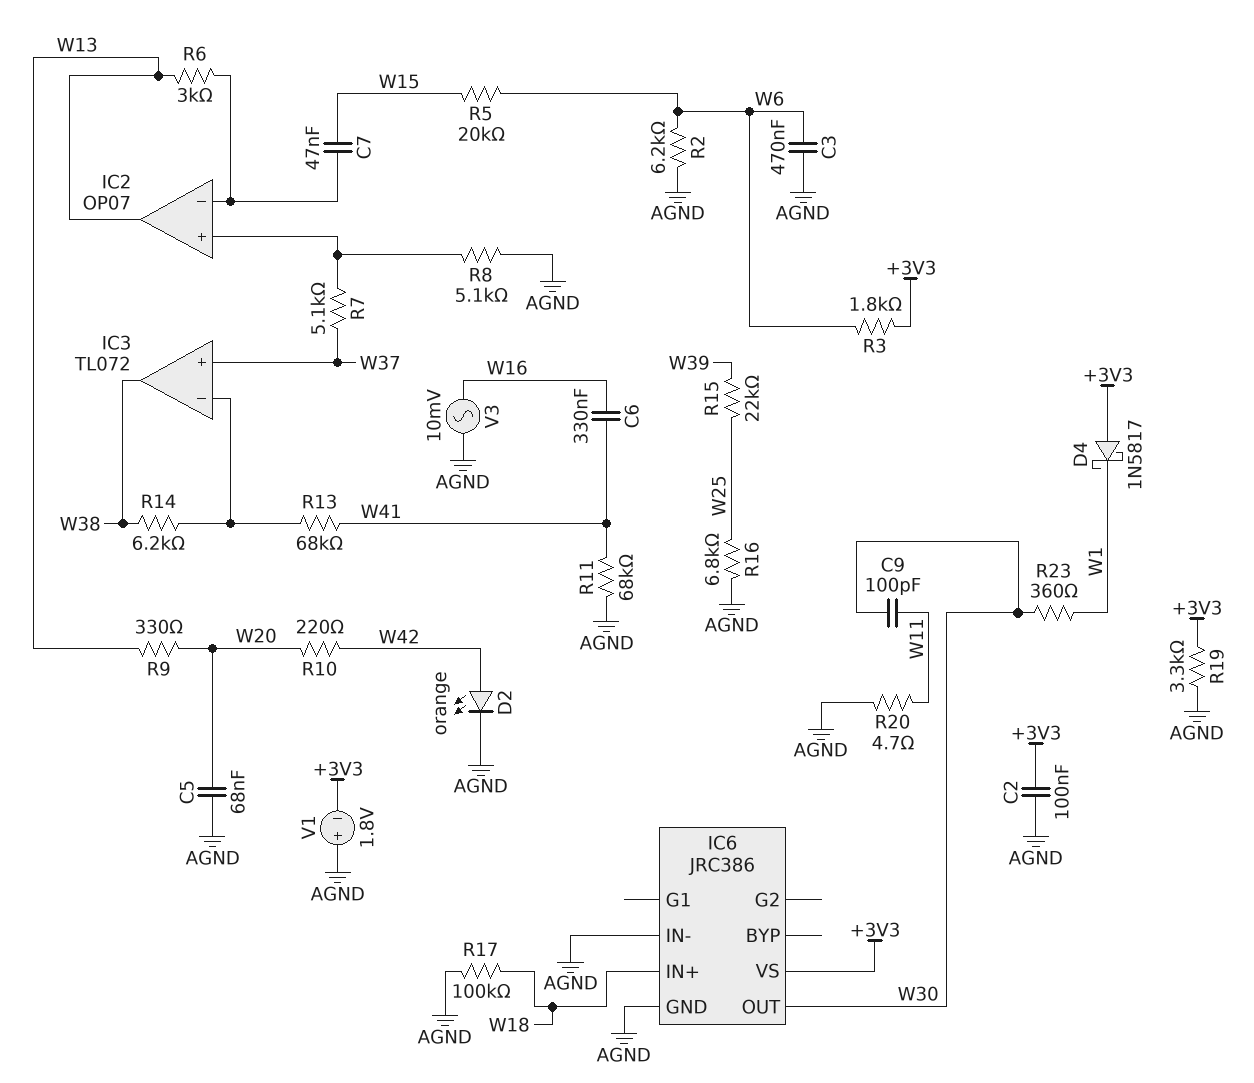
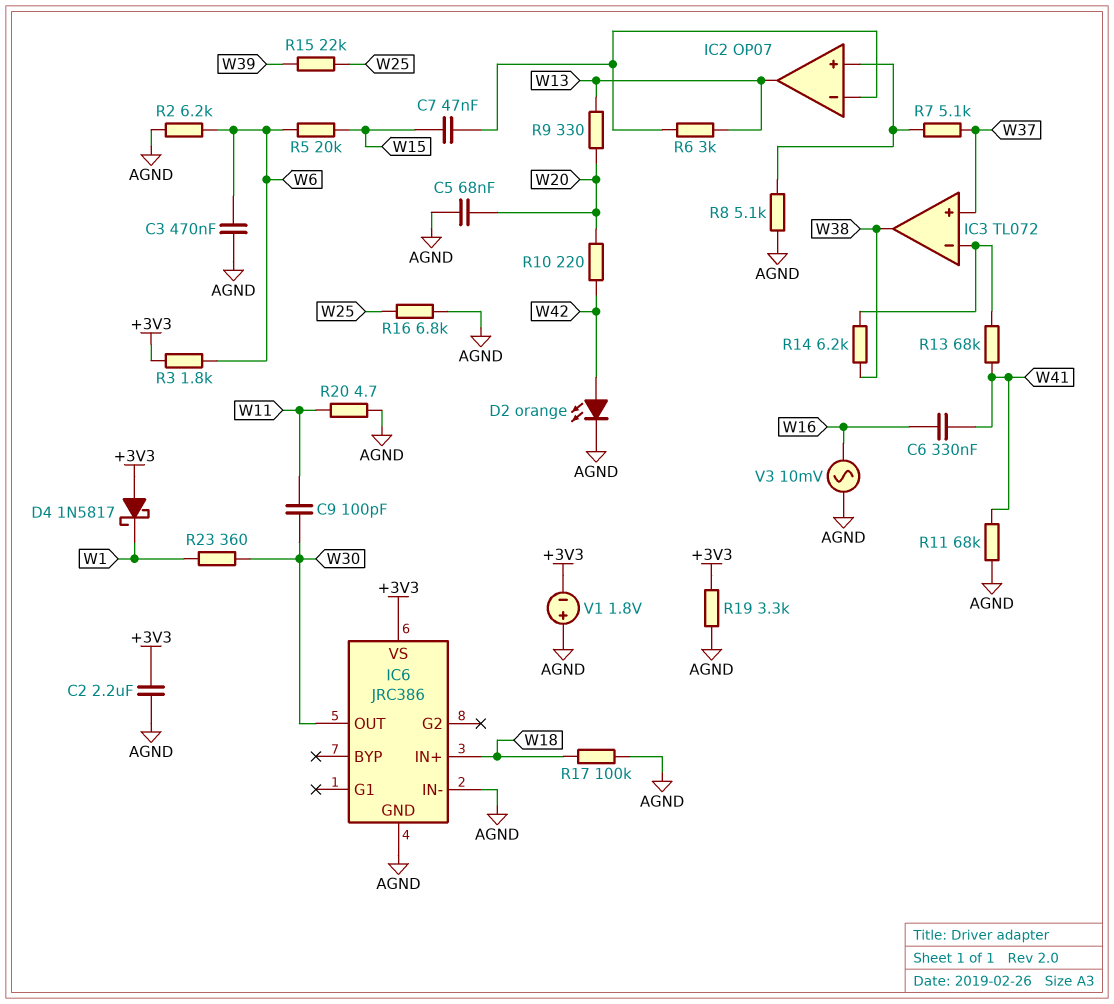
C2: 100nF (+3V3, AGND) -> 2.2uF (+3V3, AGND)

